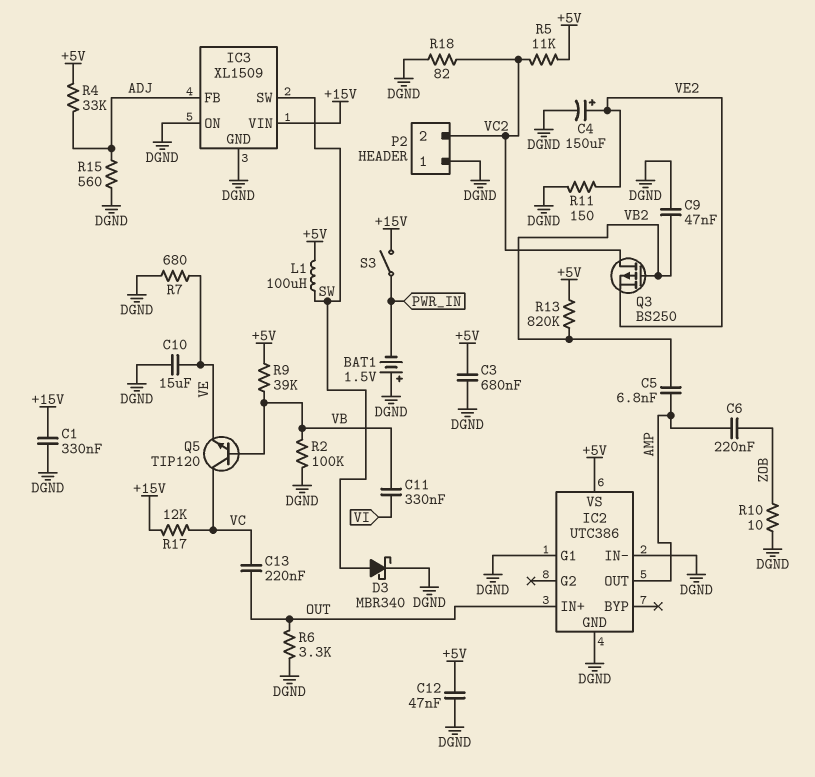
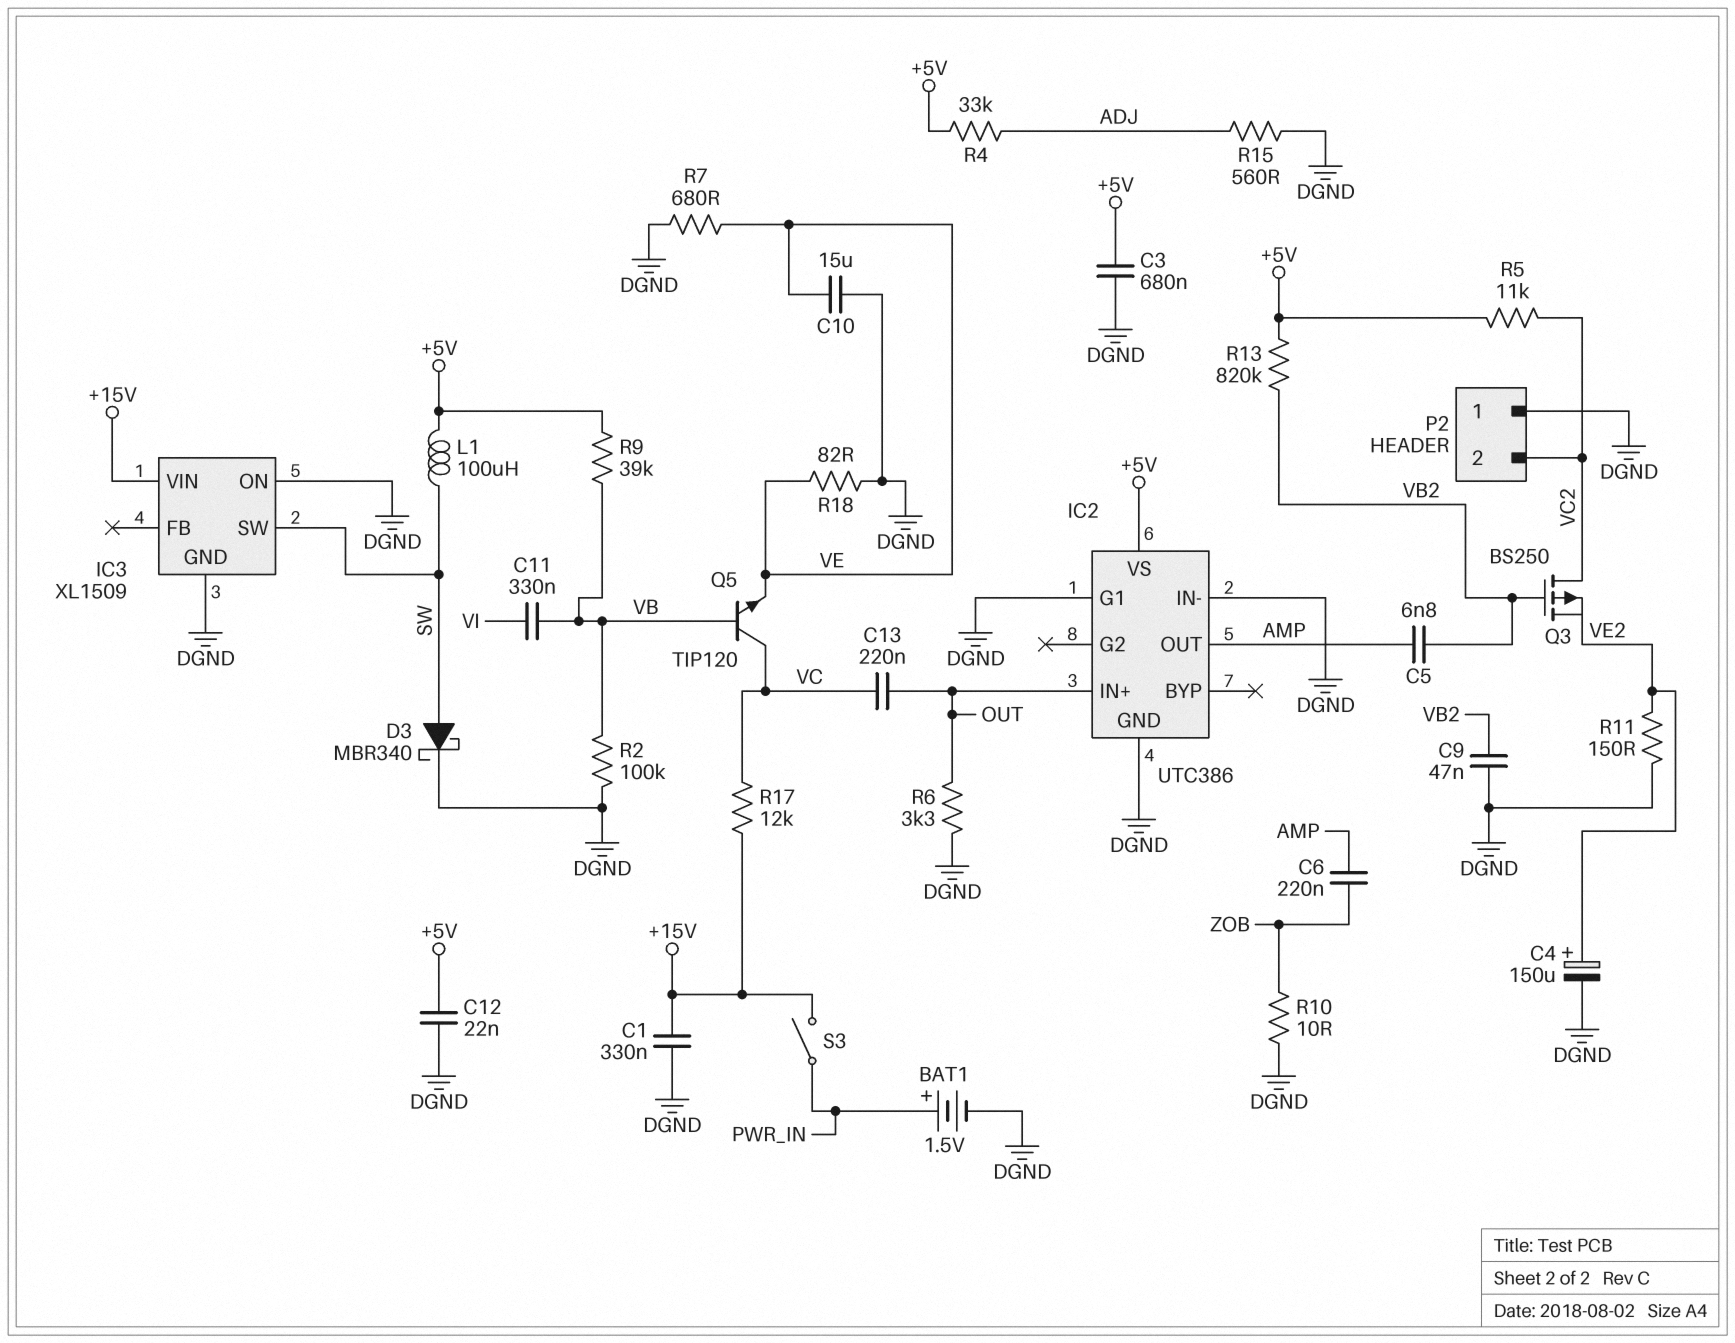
BAT1: 1.5V (plus DGND, minus PWR_IN) -> 1.5V (plus PWR_IN, minus DGND)
C12: 47nF (+5V, DGND) -> 22nF (+5V, DGND)
IC3 pin FB: ADJ -> none
R18: 82 (DGND, VC2) -> 82 (DGND, VE)

